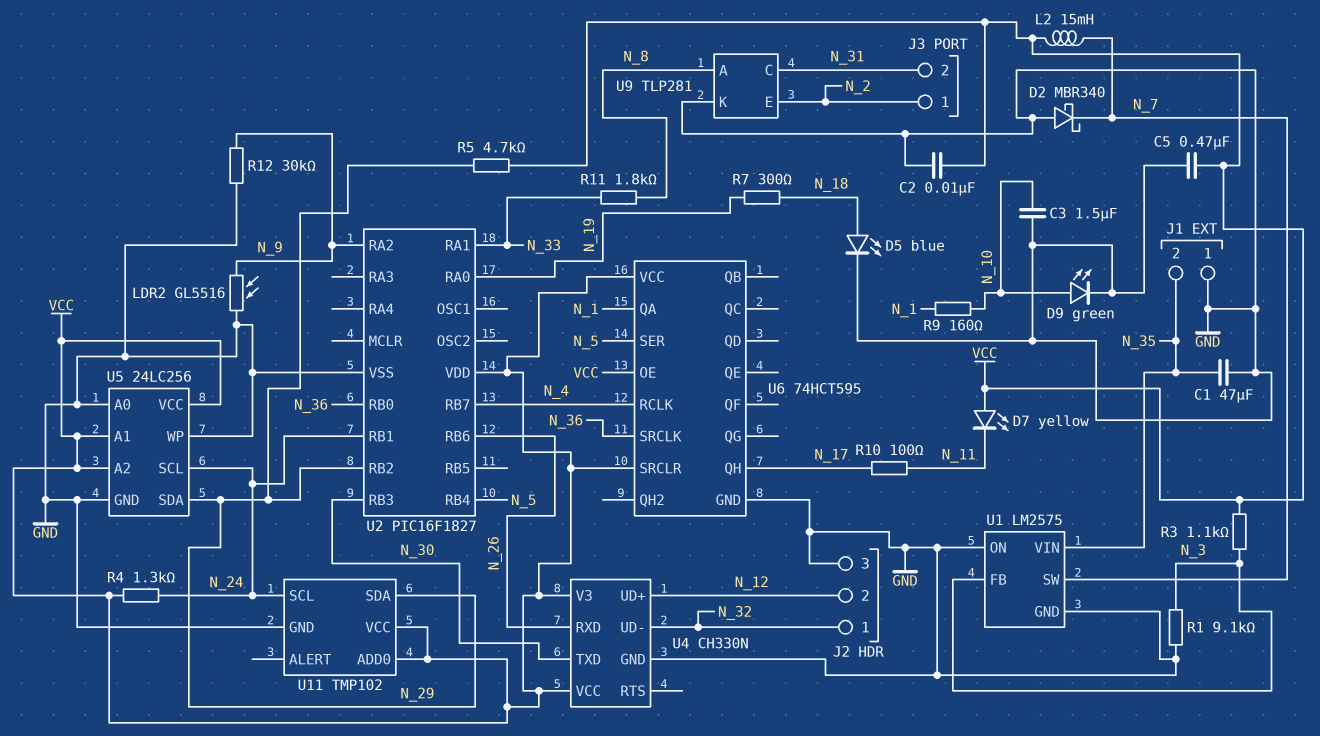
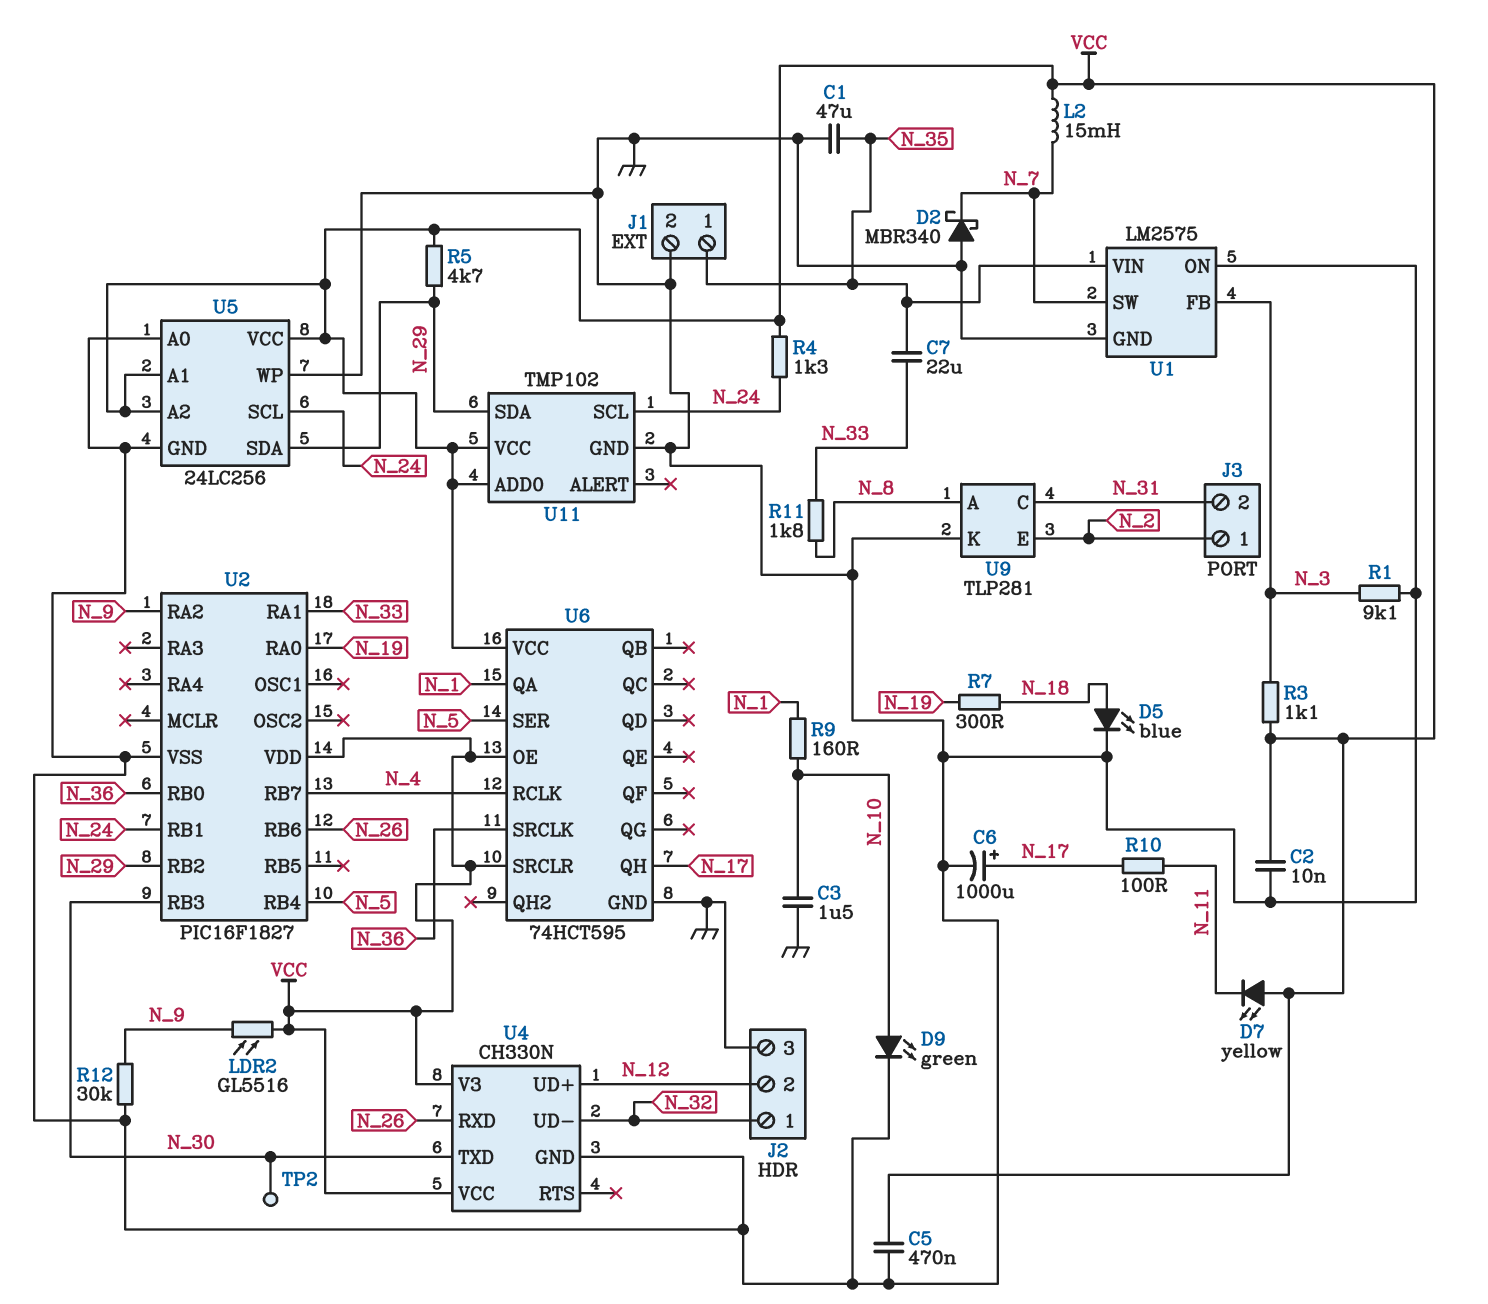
C6: none -> 1000uF (plus N_17, minus GND)
C7: none -> 22uF (N_33, N_35)
J1 pin 1: GND -> N_35
J1 pin 2: N_35 -> GND
LDR2: GL5516 (GND, N_9) -> GL5516 (N_9, VCC)
TP2: none -> test point (N_30)

